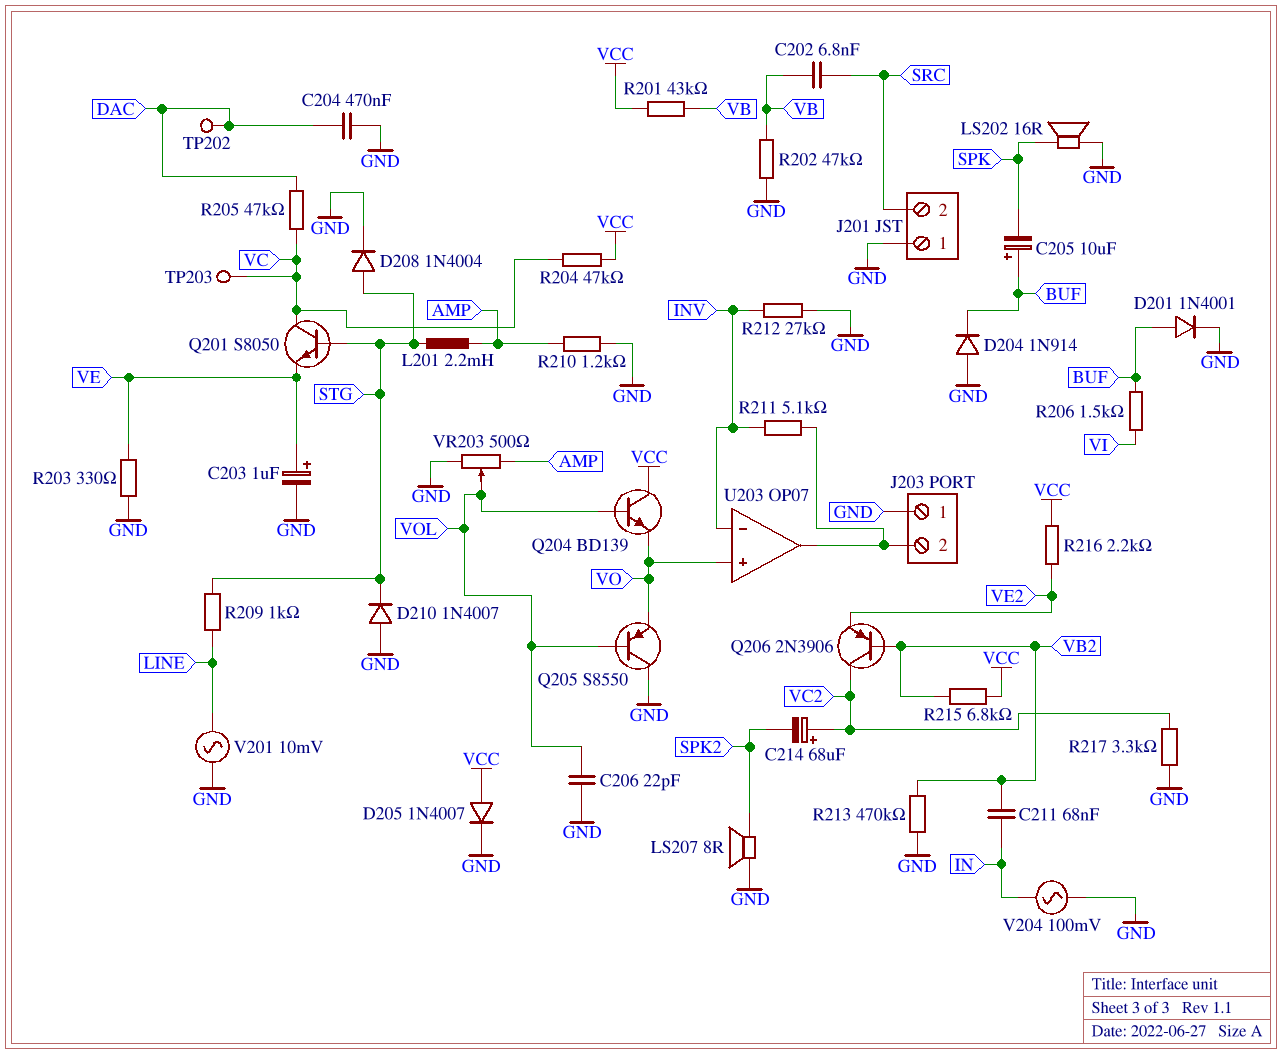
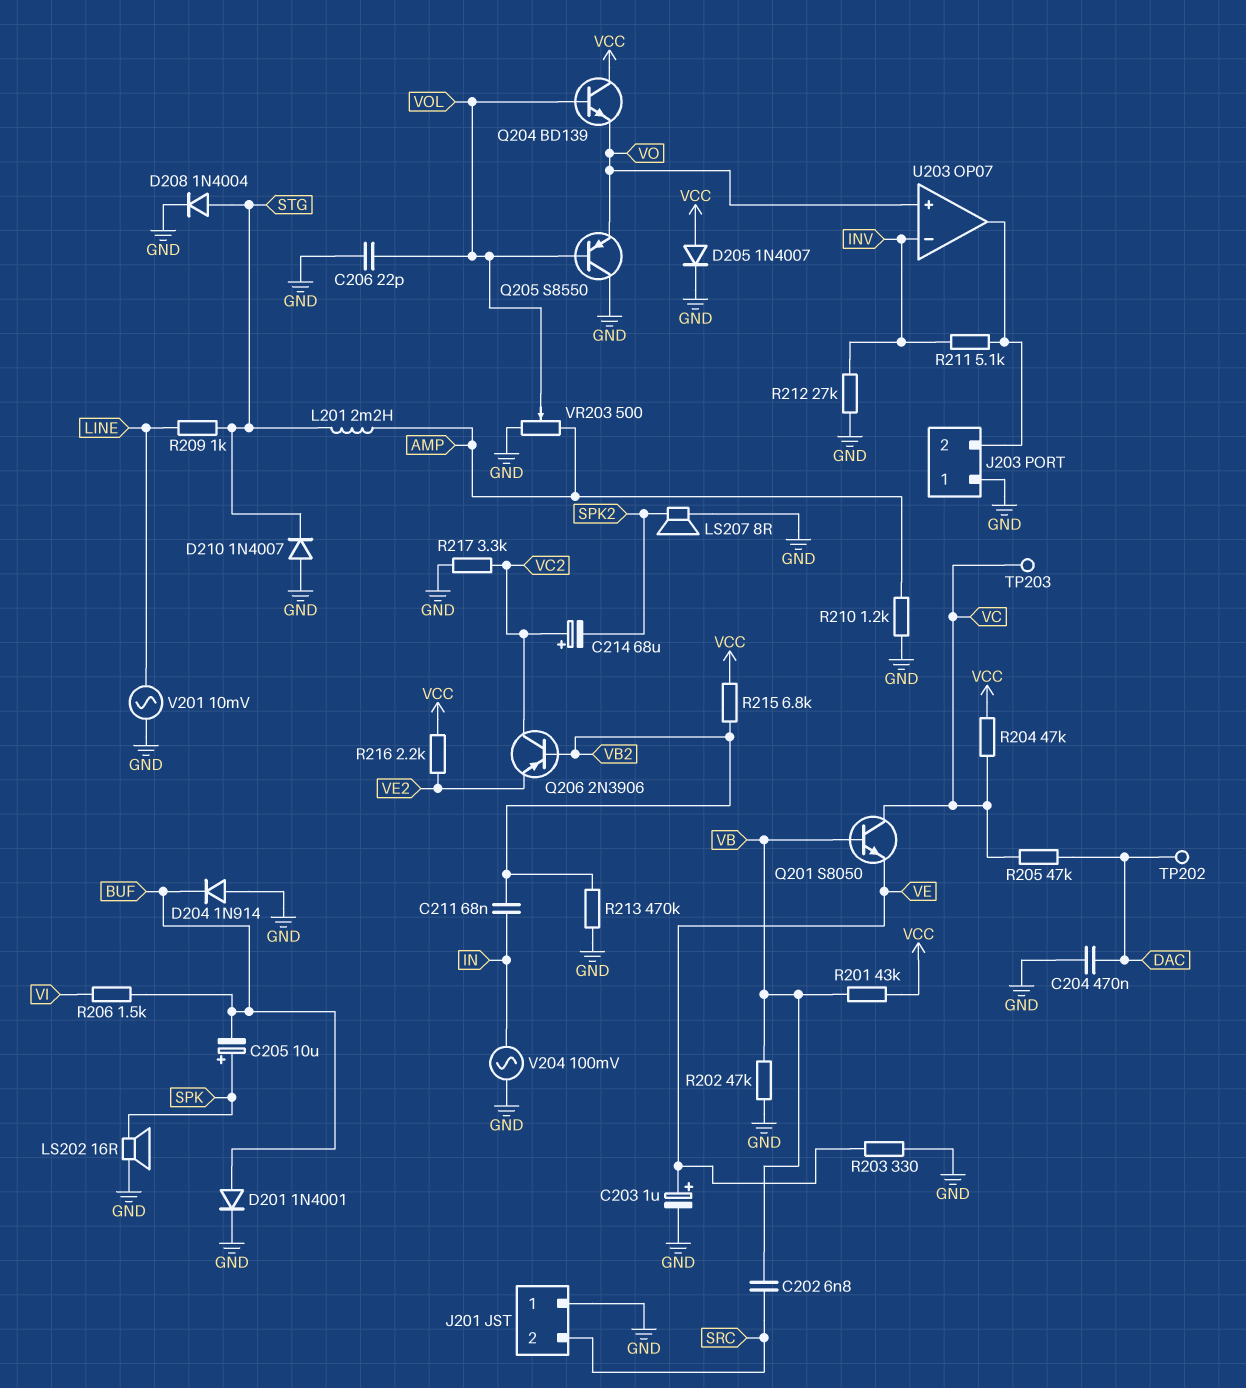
C205: 10uF (plus BUF, minus SPK) -> 10uF (plus SPK, minus BUF)
Q201: NPN S8050 (B STG, C VC, E VE) -> NPN S8050 (B VB, C VC, E VE)

